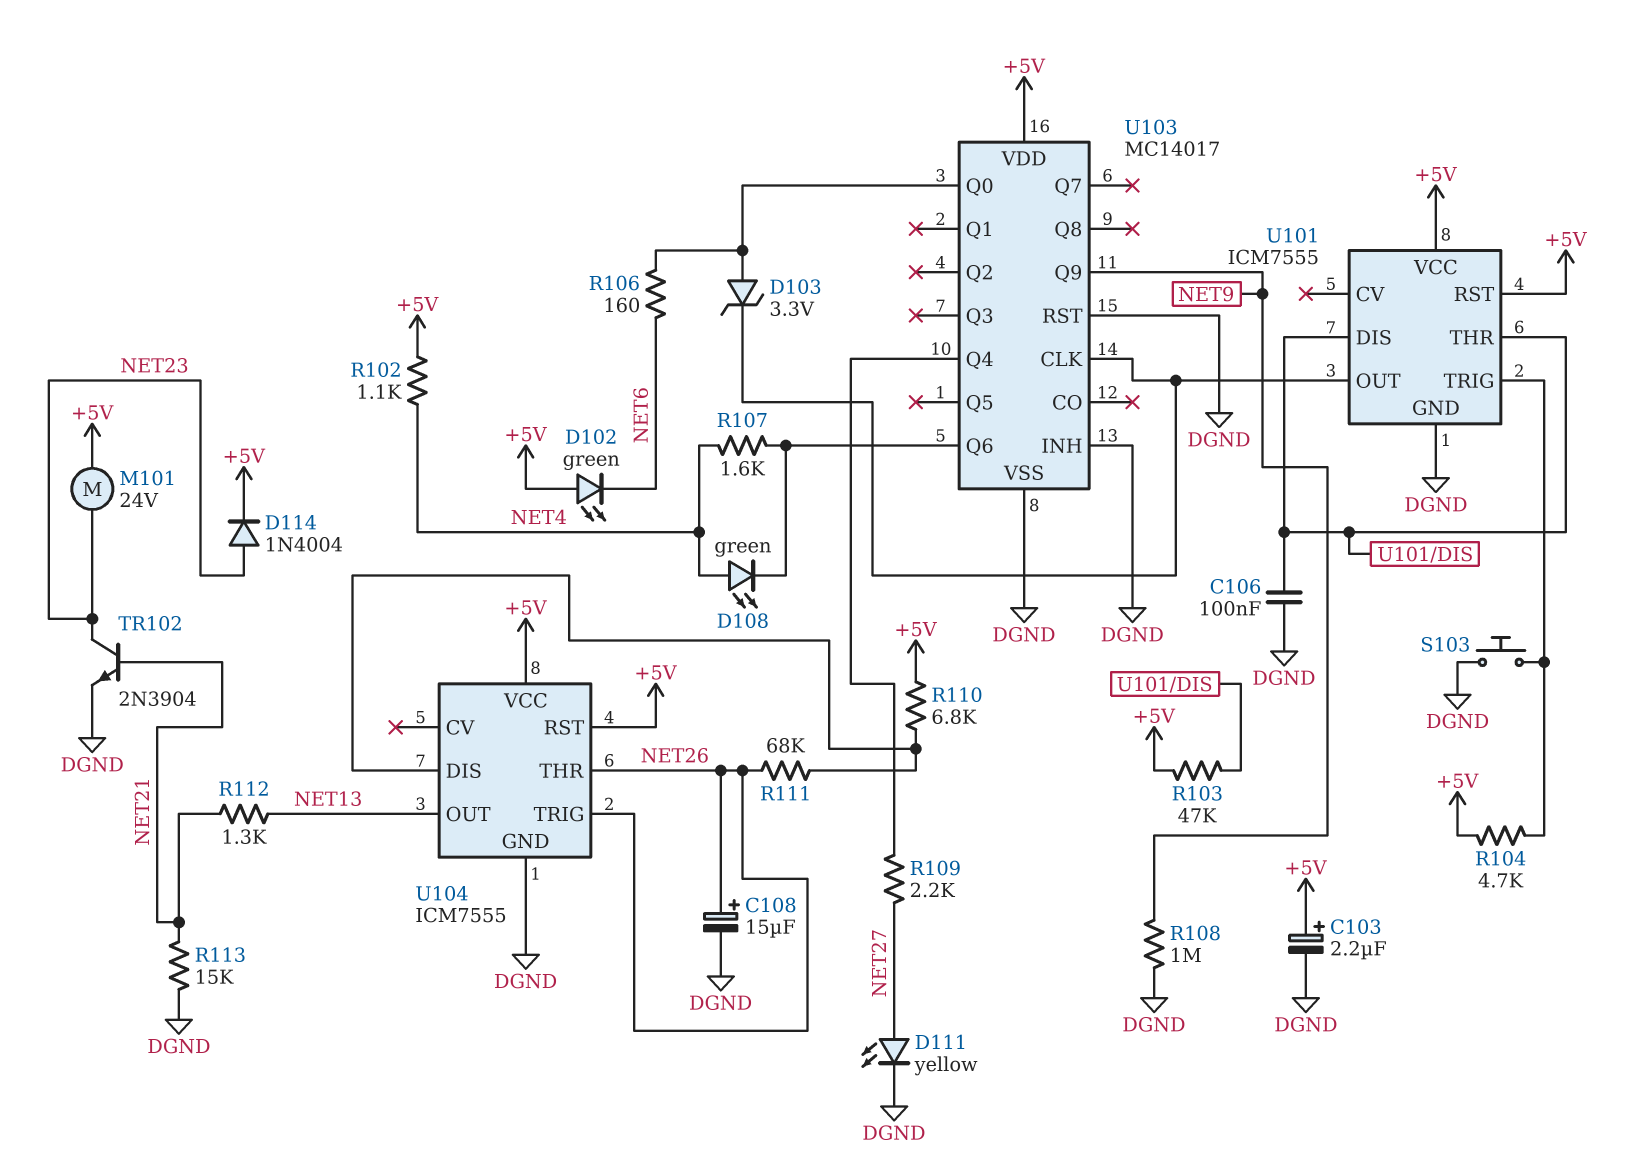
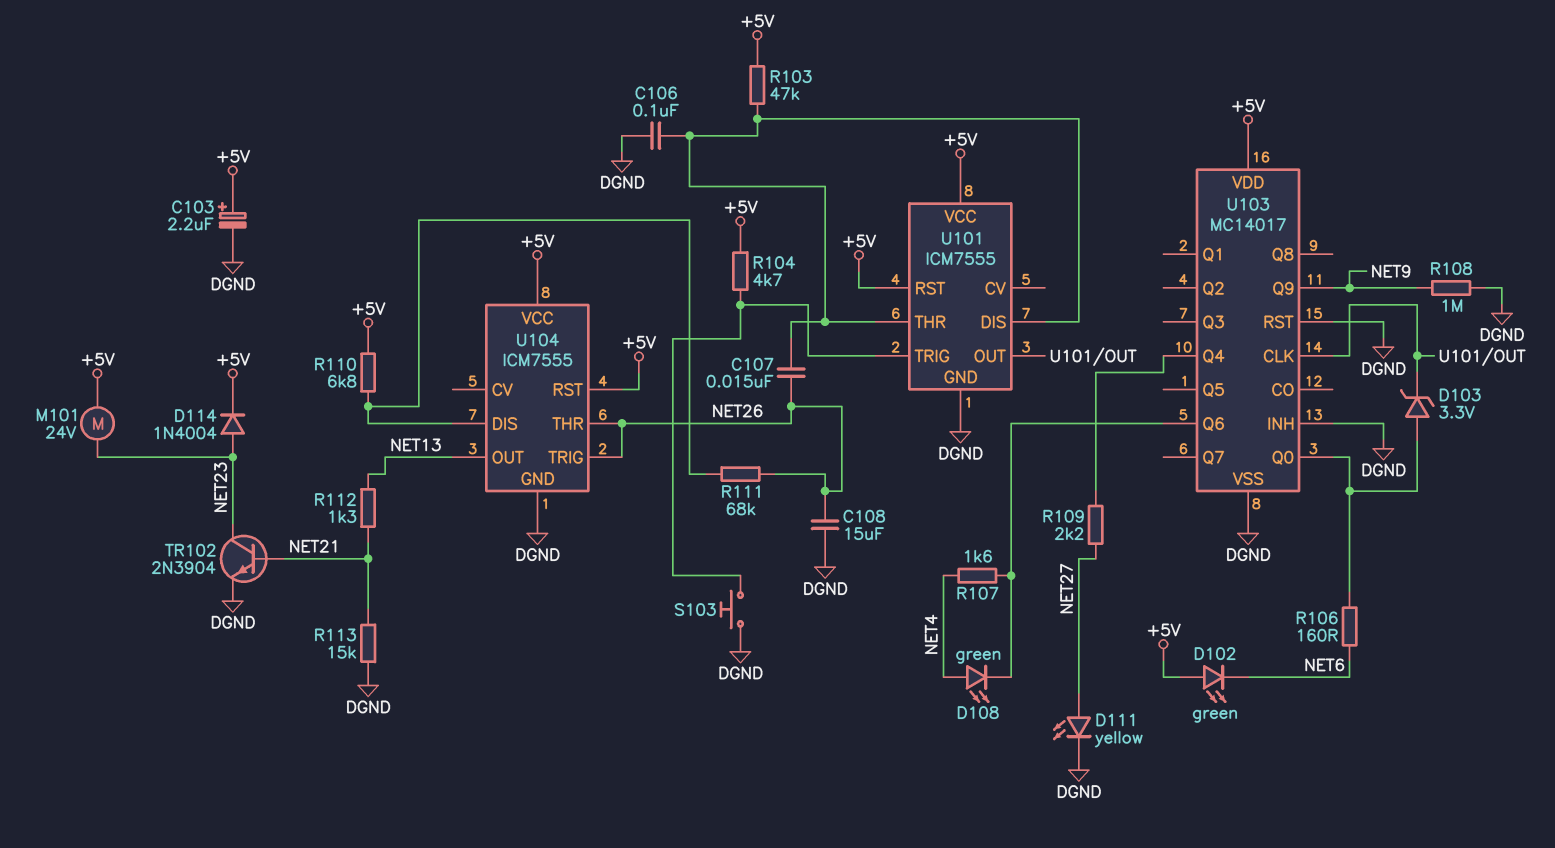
C107: none -> 15nF (NET26, U101/DIS)
C108: 15uF (plus NET26, minus DGND) -> 15uF (DGND, NET26)
R102: 1.1k (+5V, NET4) -> none

